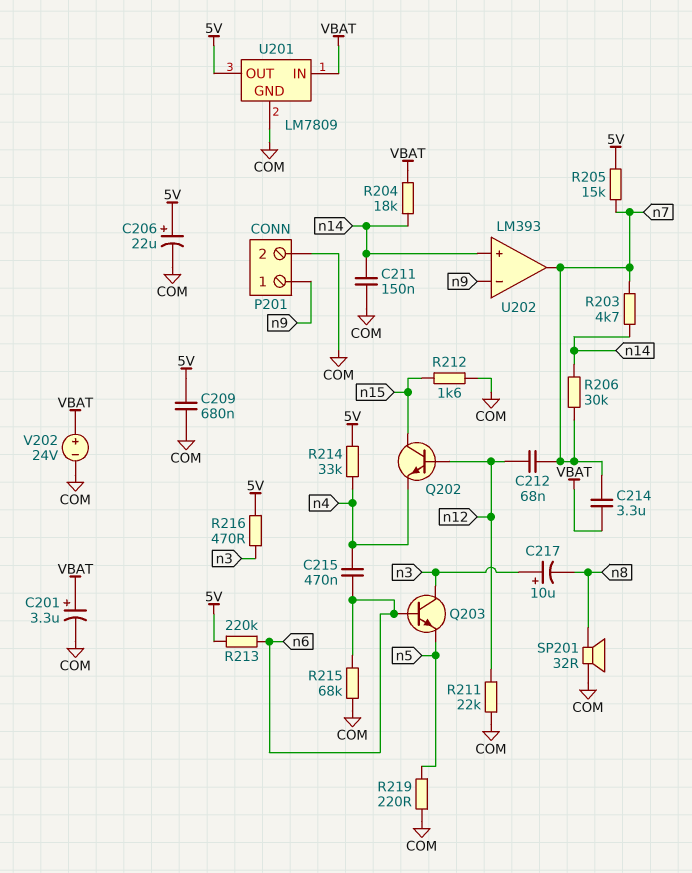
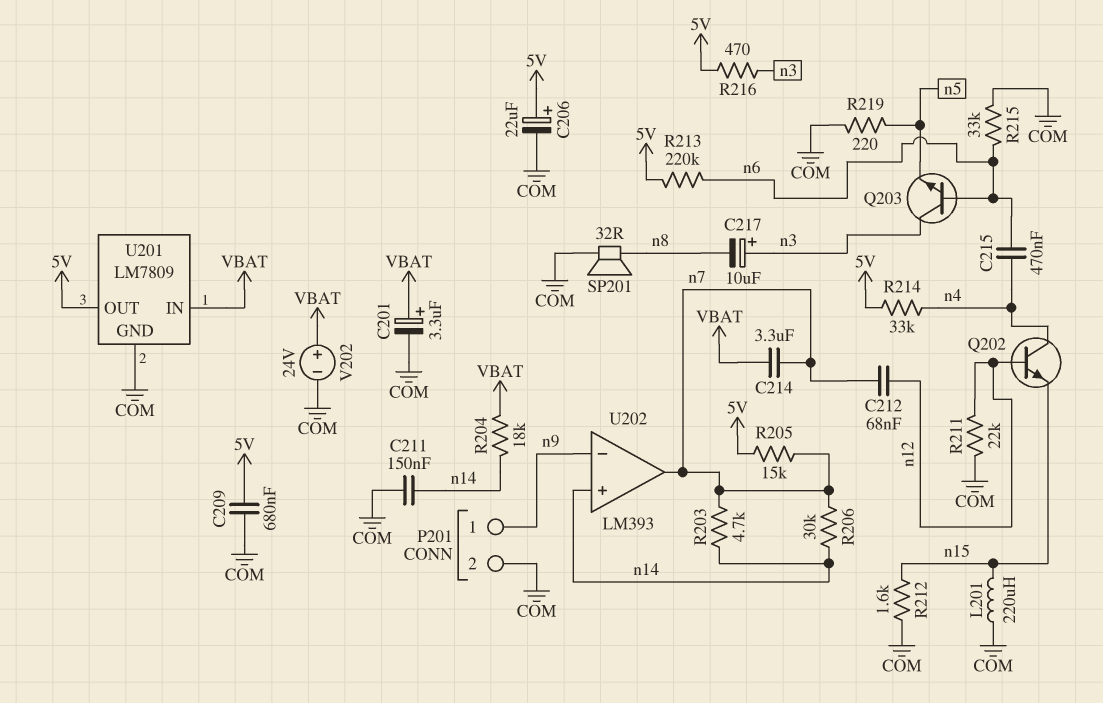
L201: none -> 220uH (COM, n15)
Q202: NPN (B n12, C n15, E n4) -> NPN (B n12, C n4, E n15)
R215: 68k (COM, n6) -> 33k (COM, n6)

